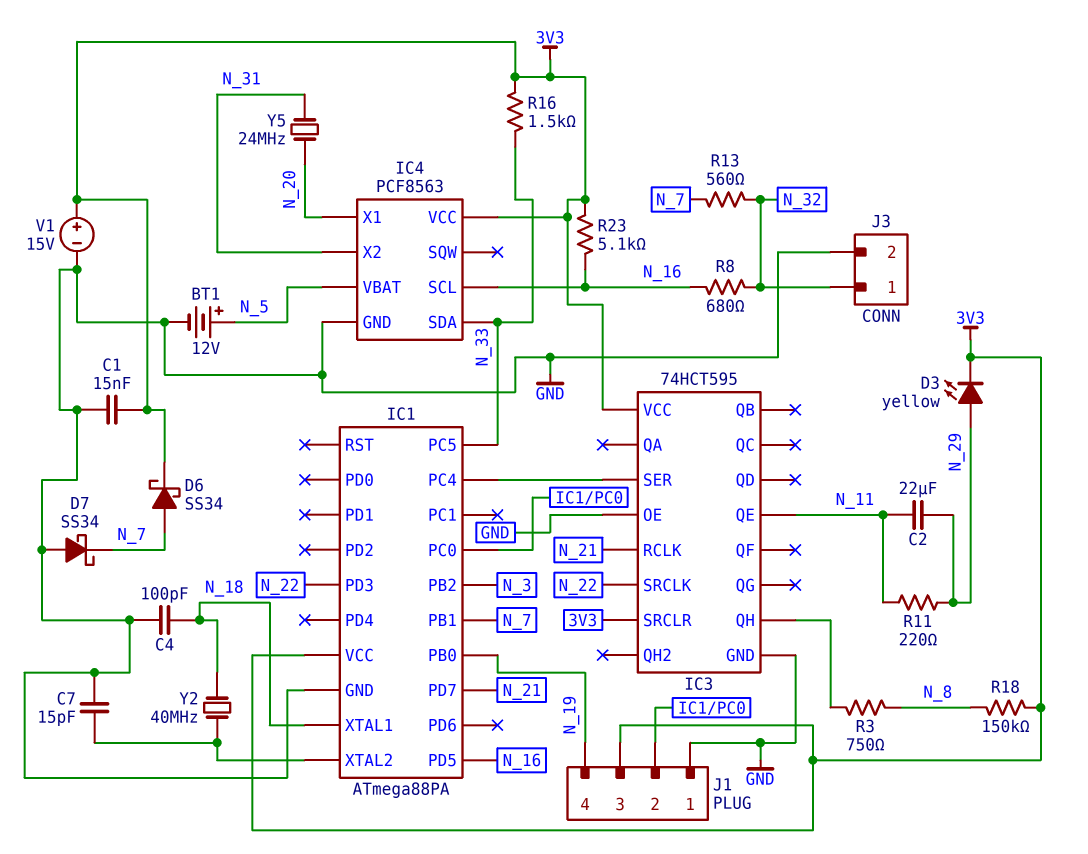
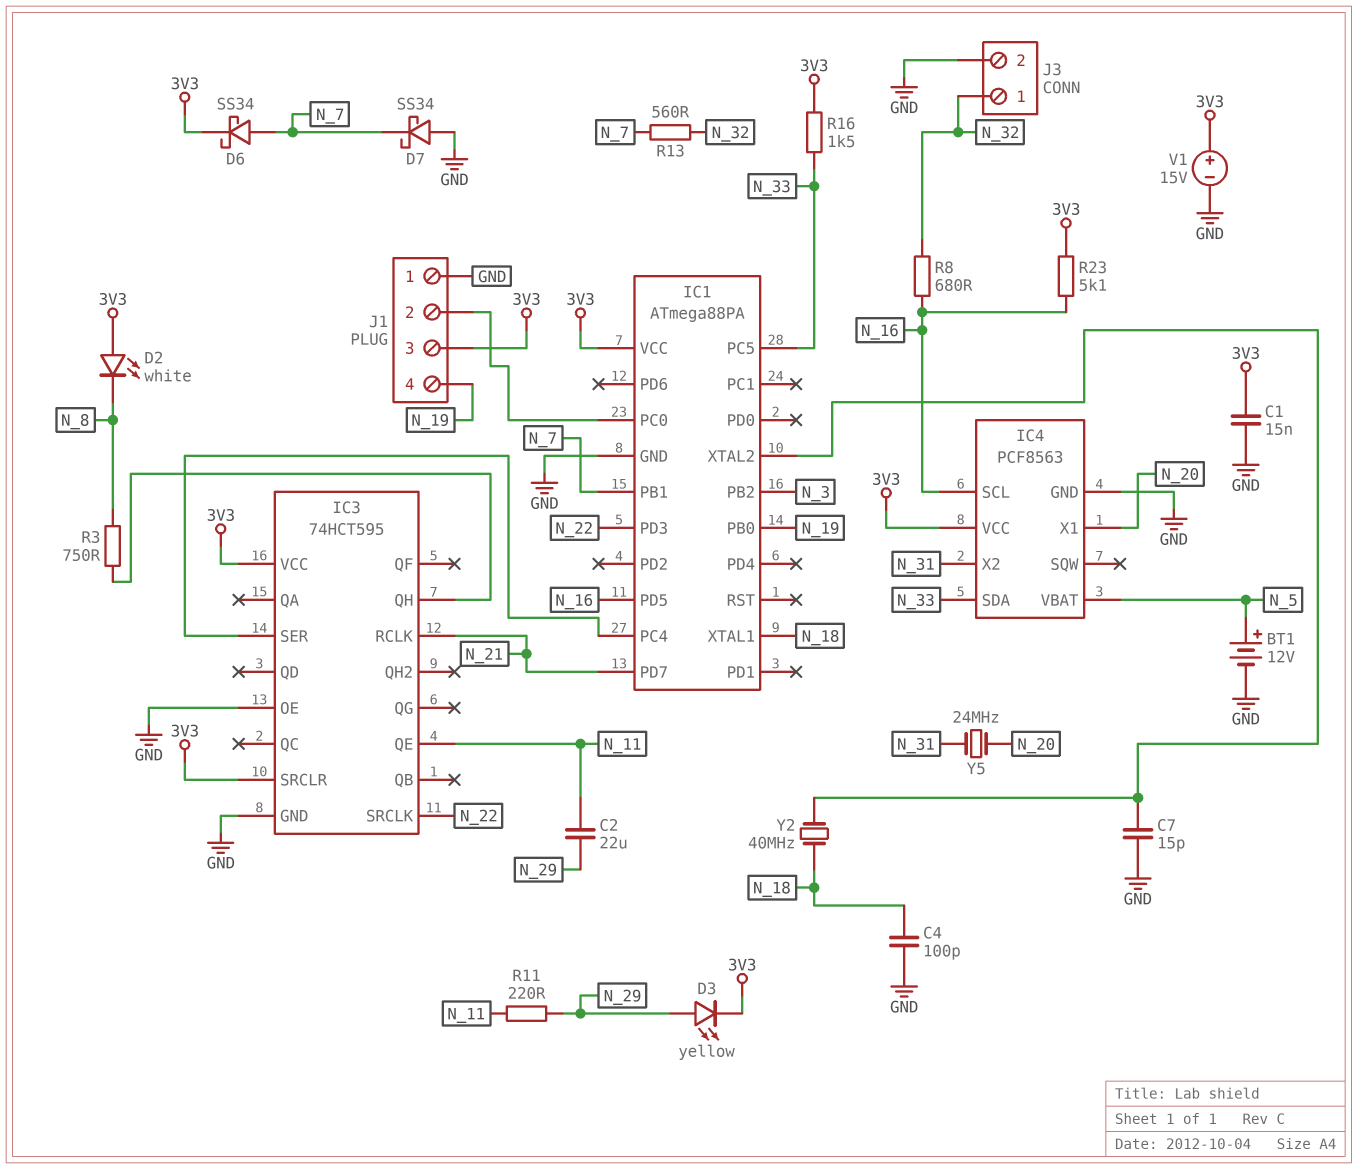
D2: none -> LED white (A 3V3, K N_8)
R18: 150k (3V3, N_8) -> none

